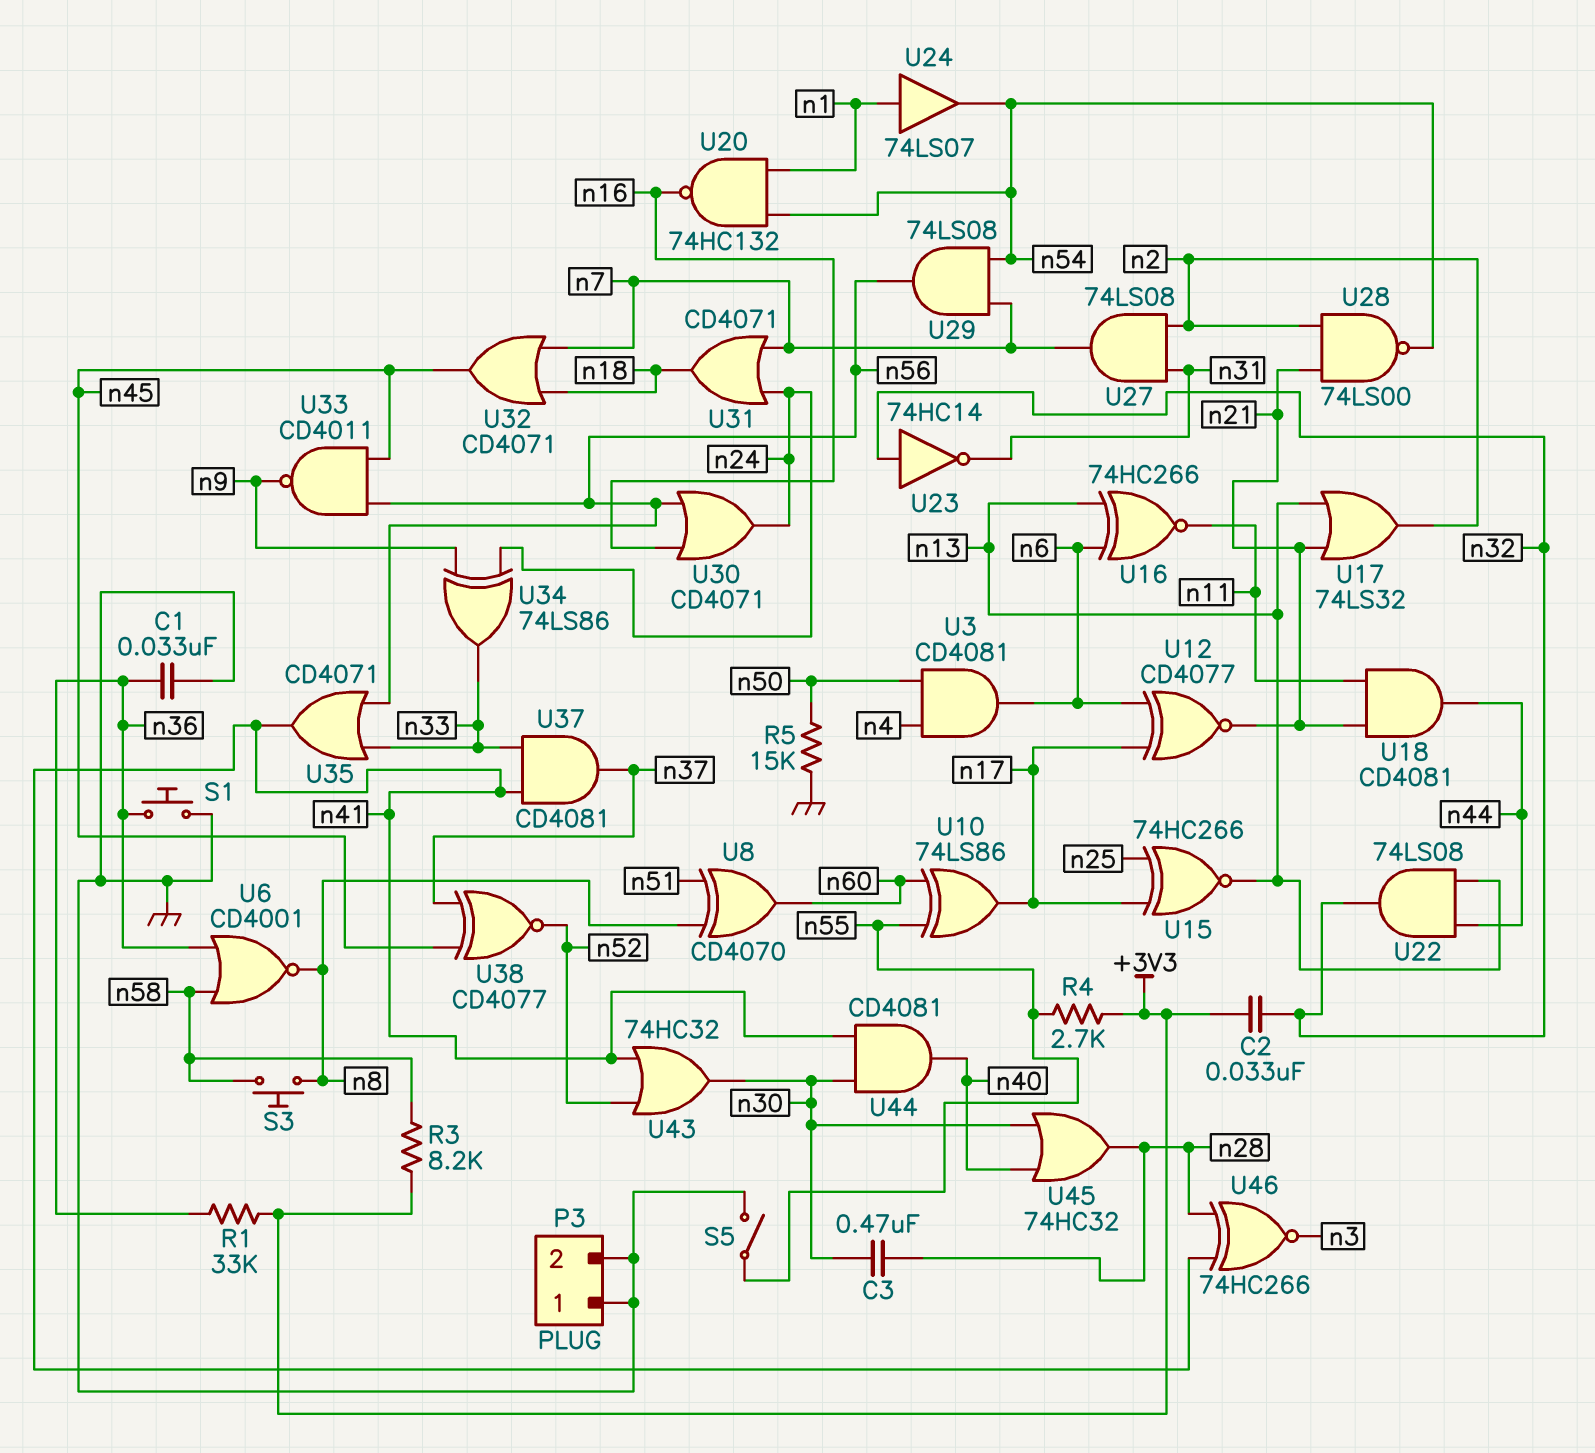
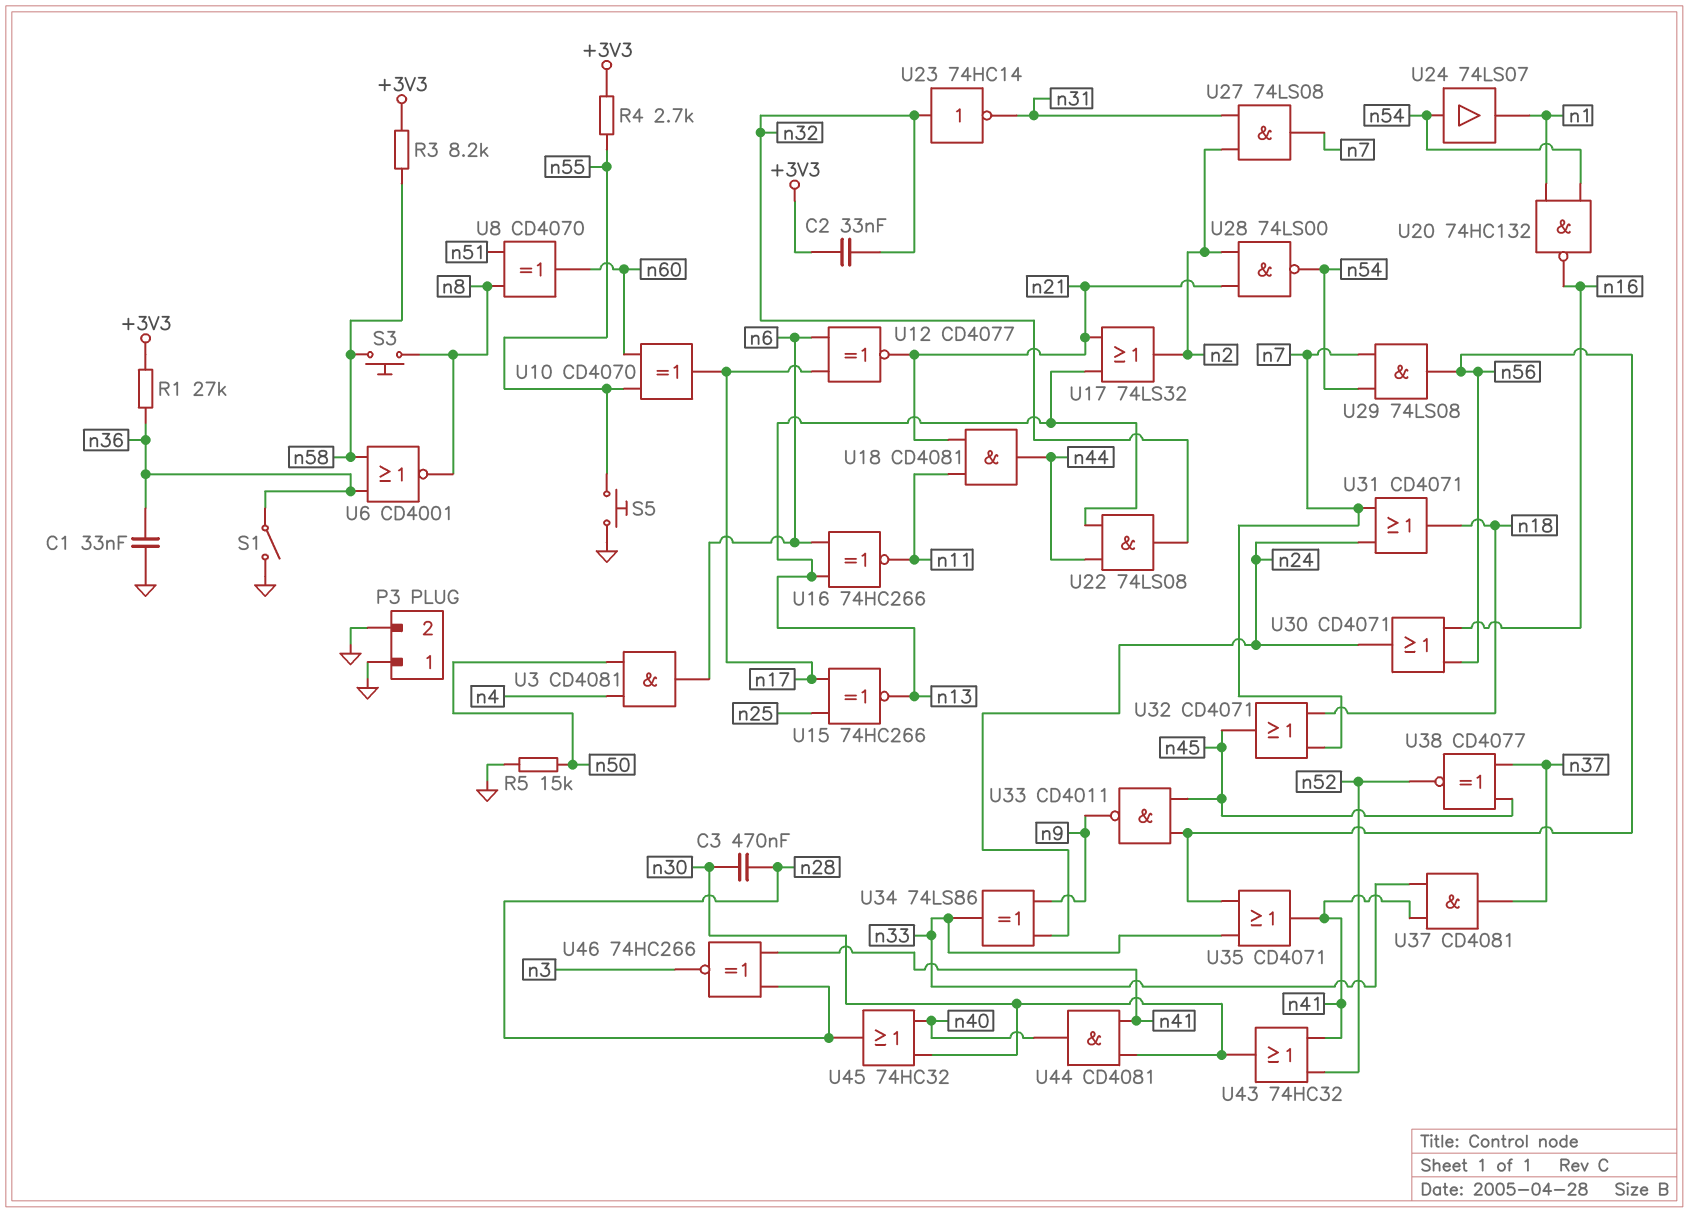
R1: 33k (+3V3, n36) -> 27k (+3V3, n36)
S1: button (GND, n36) -> switch (GND, n36)
S5: switch (GND, n55) -> button (GND, n55)
U10: XOR 74LS86 (in n55, in n60, out n17) -> XOR CD4070 (in n55, in n60, out n17)
U24: buffer 74LS07 (in n1, out n54) -> buffer 74LS07 (in n54, out n1)

